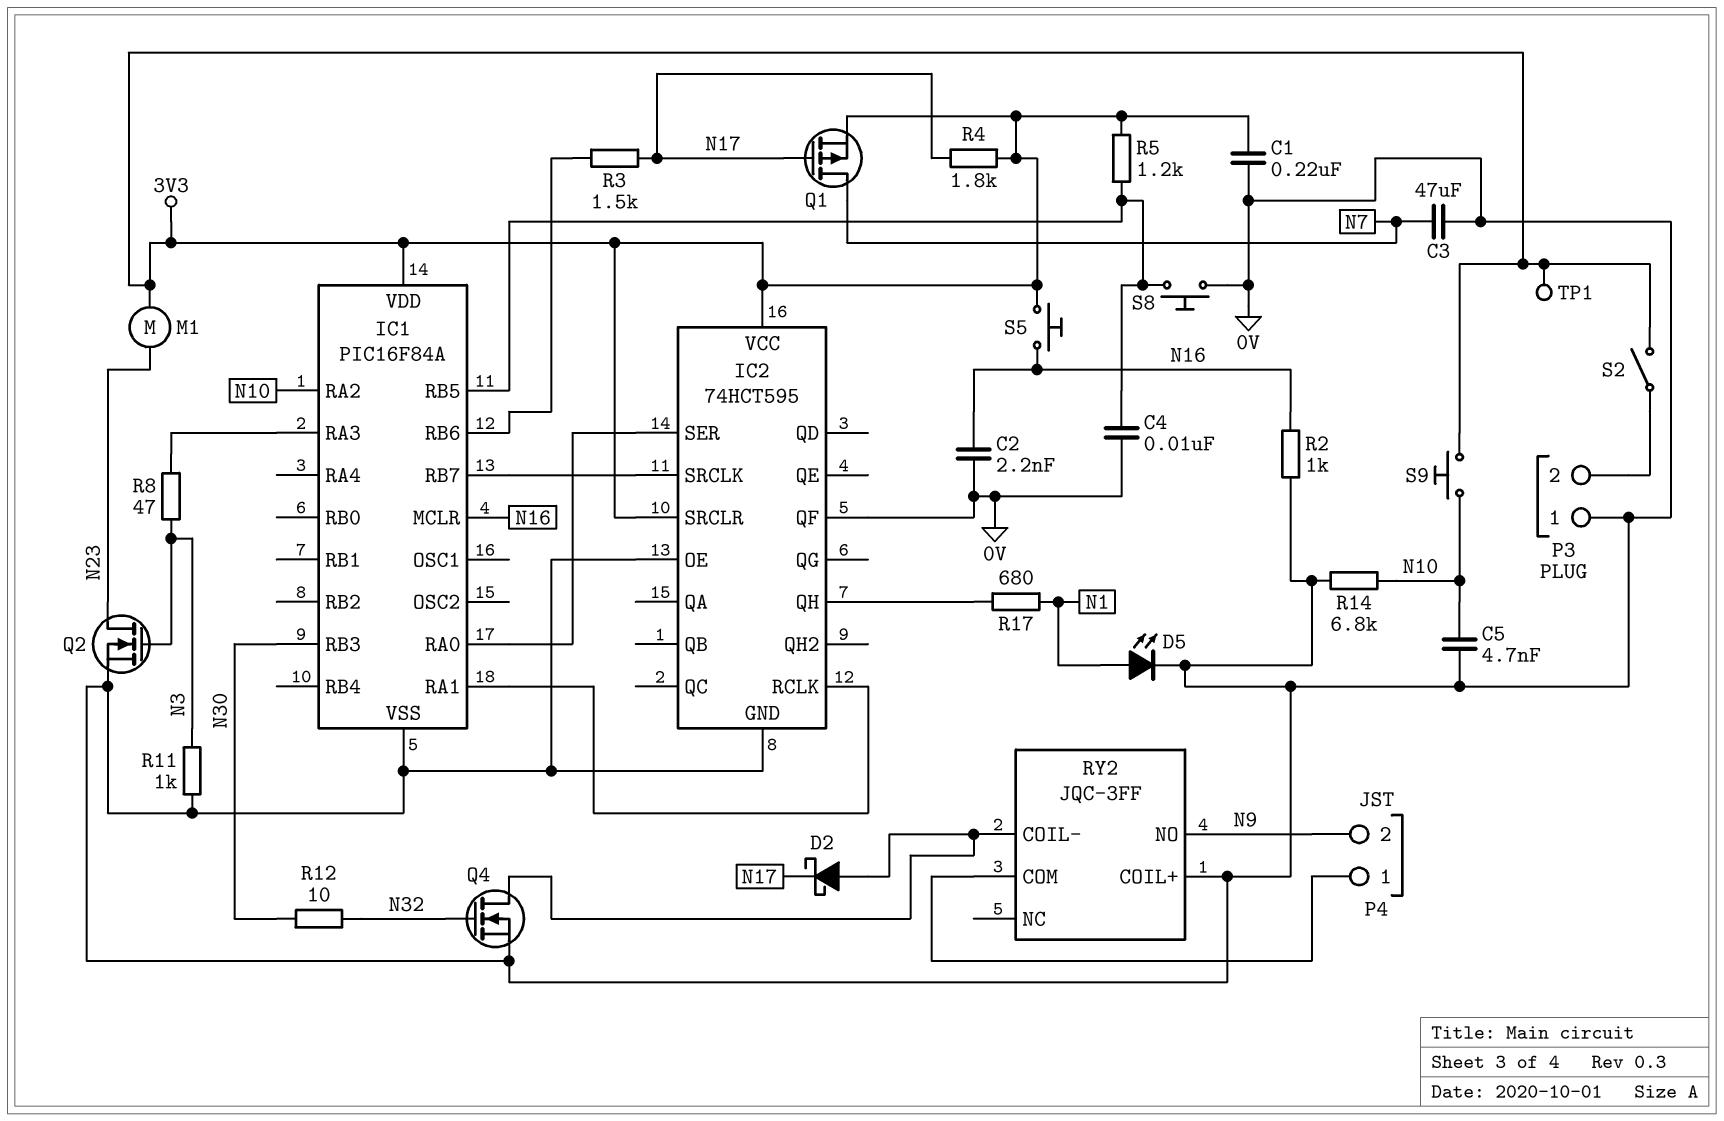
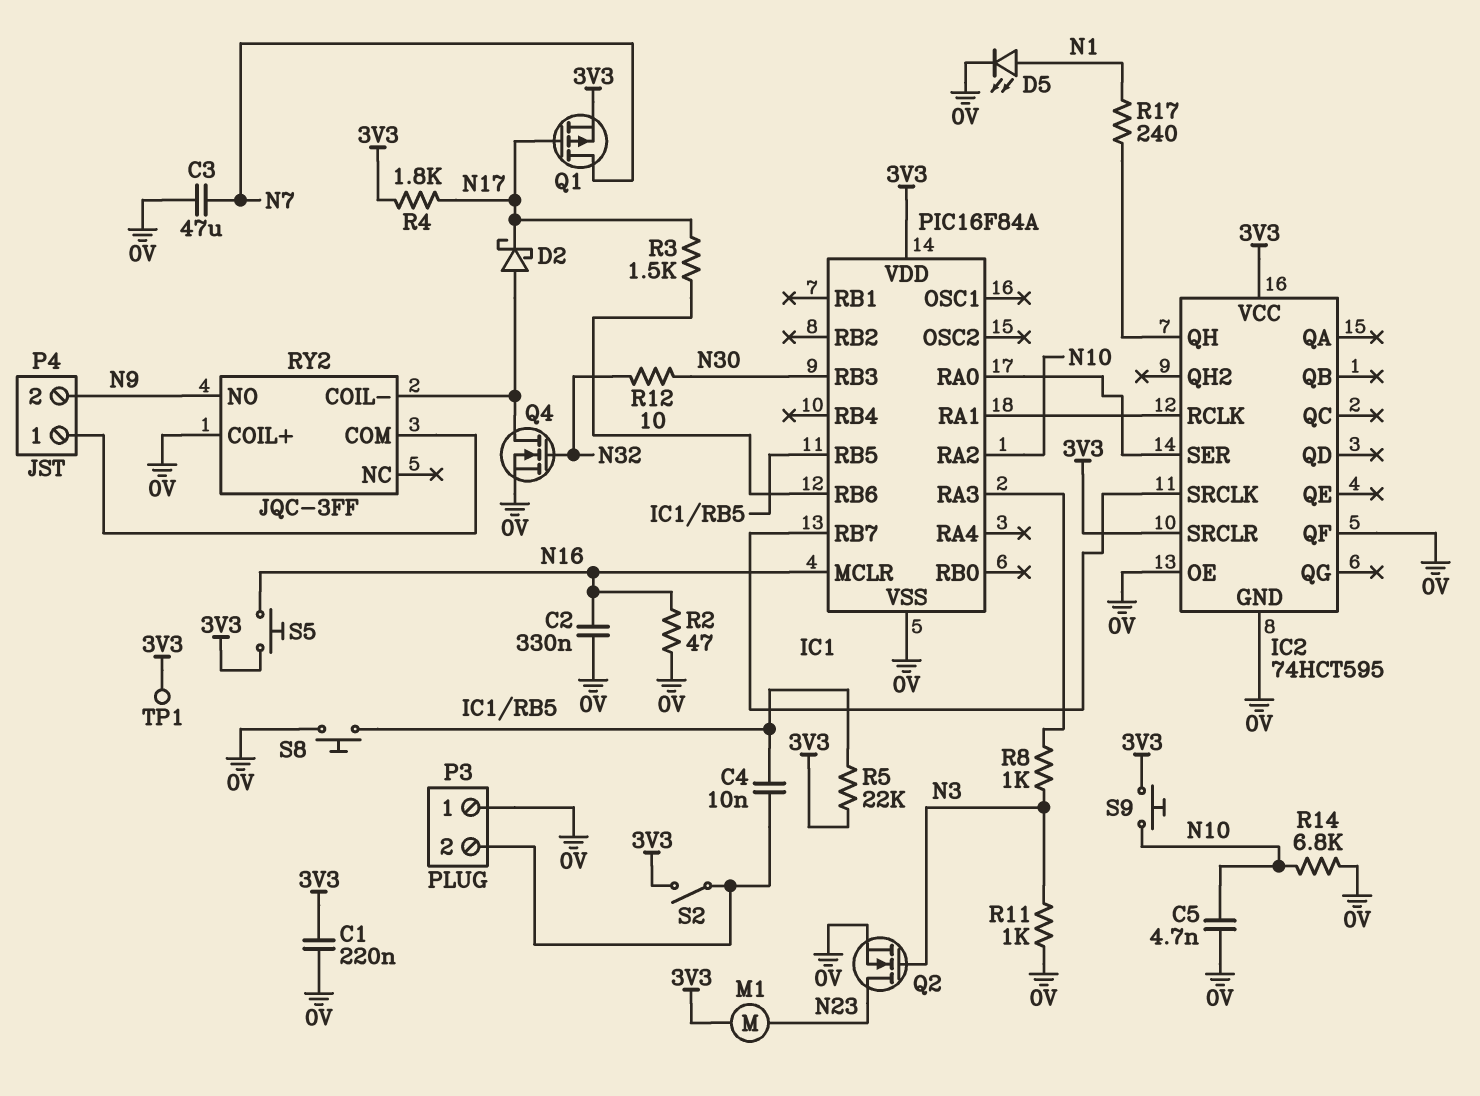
C2: 2.2nF (0V, N16) -> 330nF (0V, N16)
C4: 10nF (0V, IC1/RB5) -> 10nF (IC1/RB5, P3/2)
R2: 1k (0V, N16) -> 47 (0V, N16)
R5: 1.2k (3V3, IC1/RB5) -> 22k (3V3, IC1/RB5)
R8: 47 (IC1/RA3, N3) -> 1k (IC1/RA3, N3)
R17: 680 (IC2/QH, N1) -> 240 (IC2/QH, N1)

